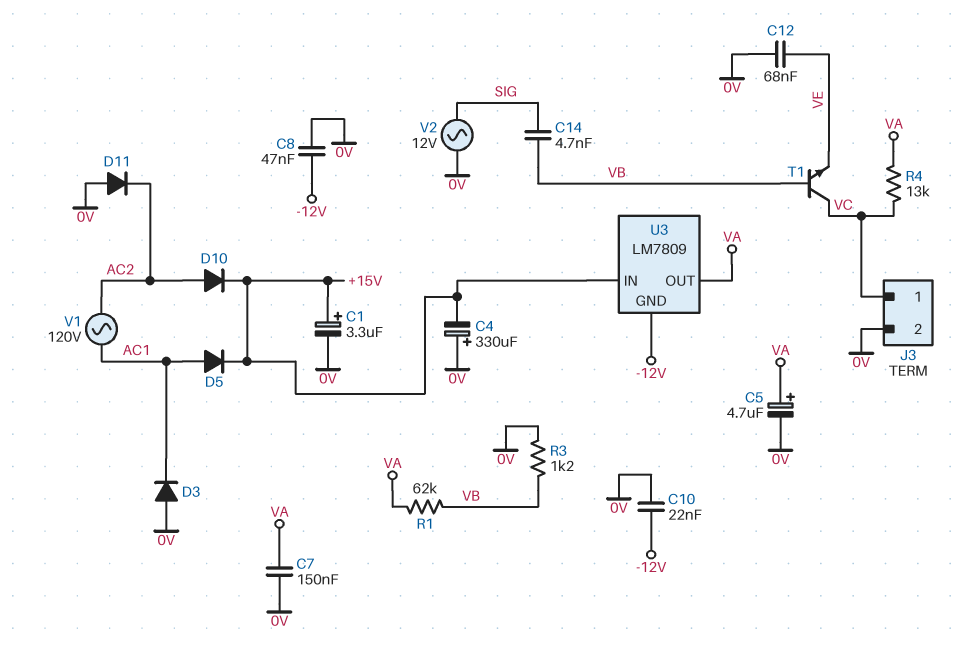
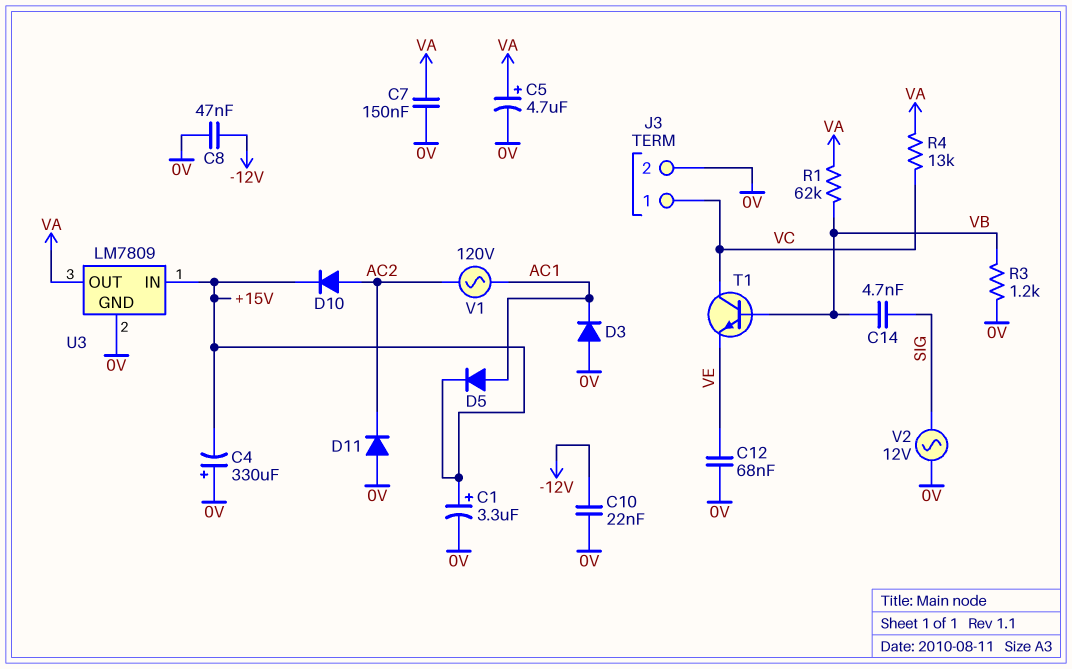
U3 pin GND: -12V -> 0V

